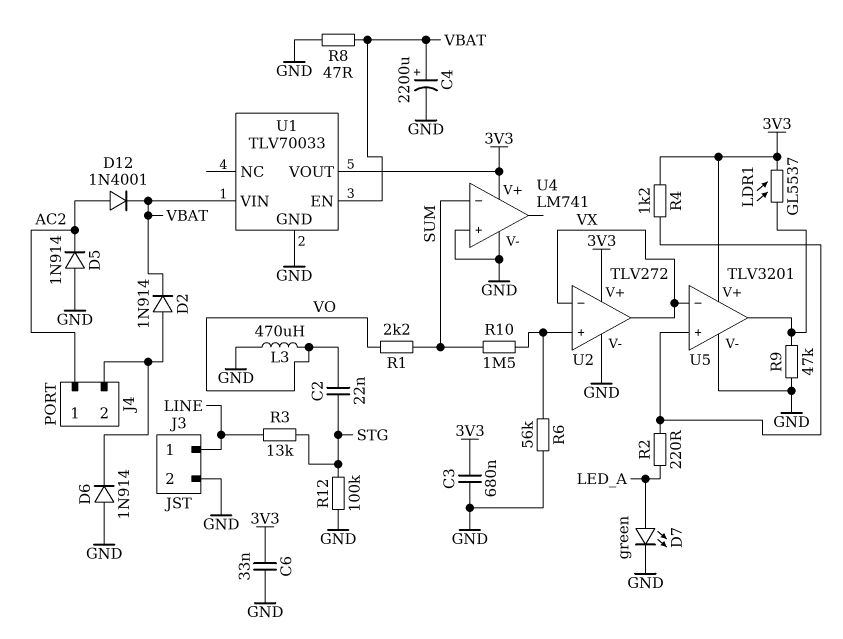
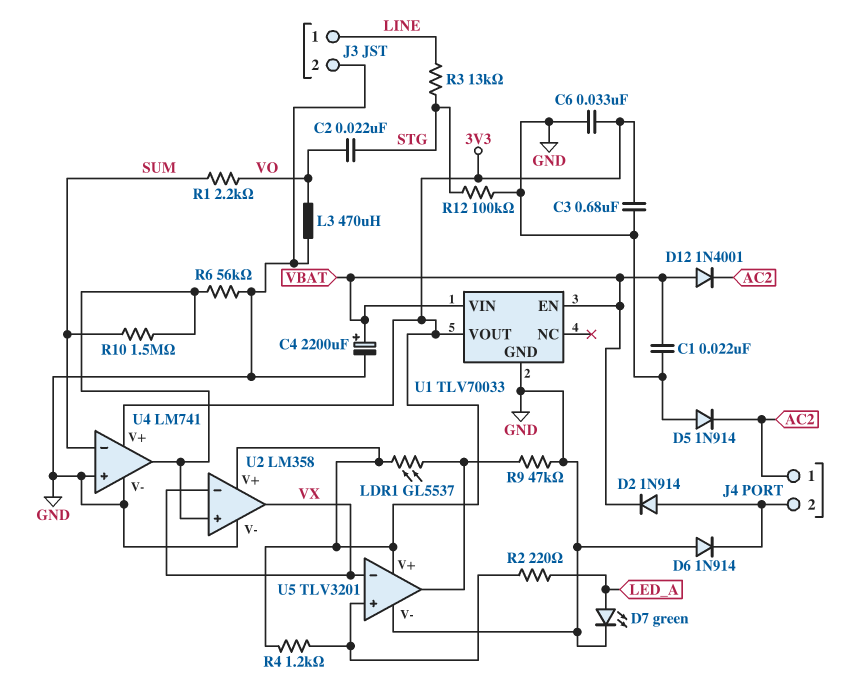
C1: none -> 22nF (GND, VBAT)
D12: diode 1N4001 (A AC2, K VBAT) -> diode 1N4001 (A VBAT, K AC2)
R8: 47 (GND, VBAT) -> none
U2: TLV272 -> LM358
U4 pin out: none -> U2/in+

